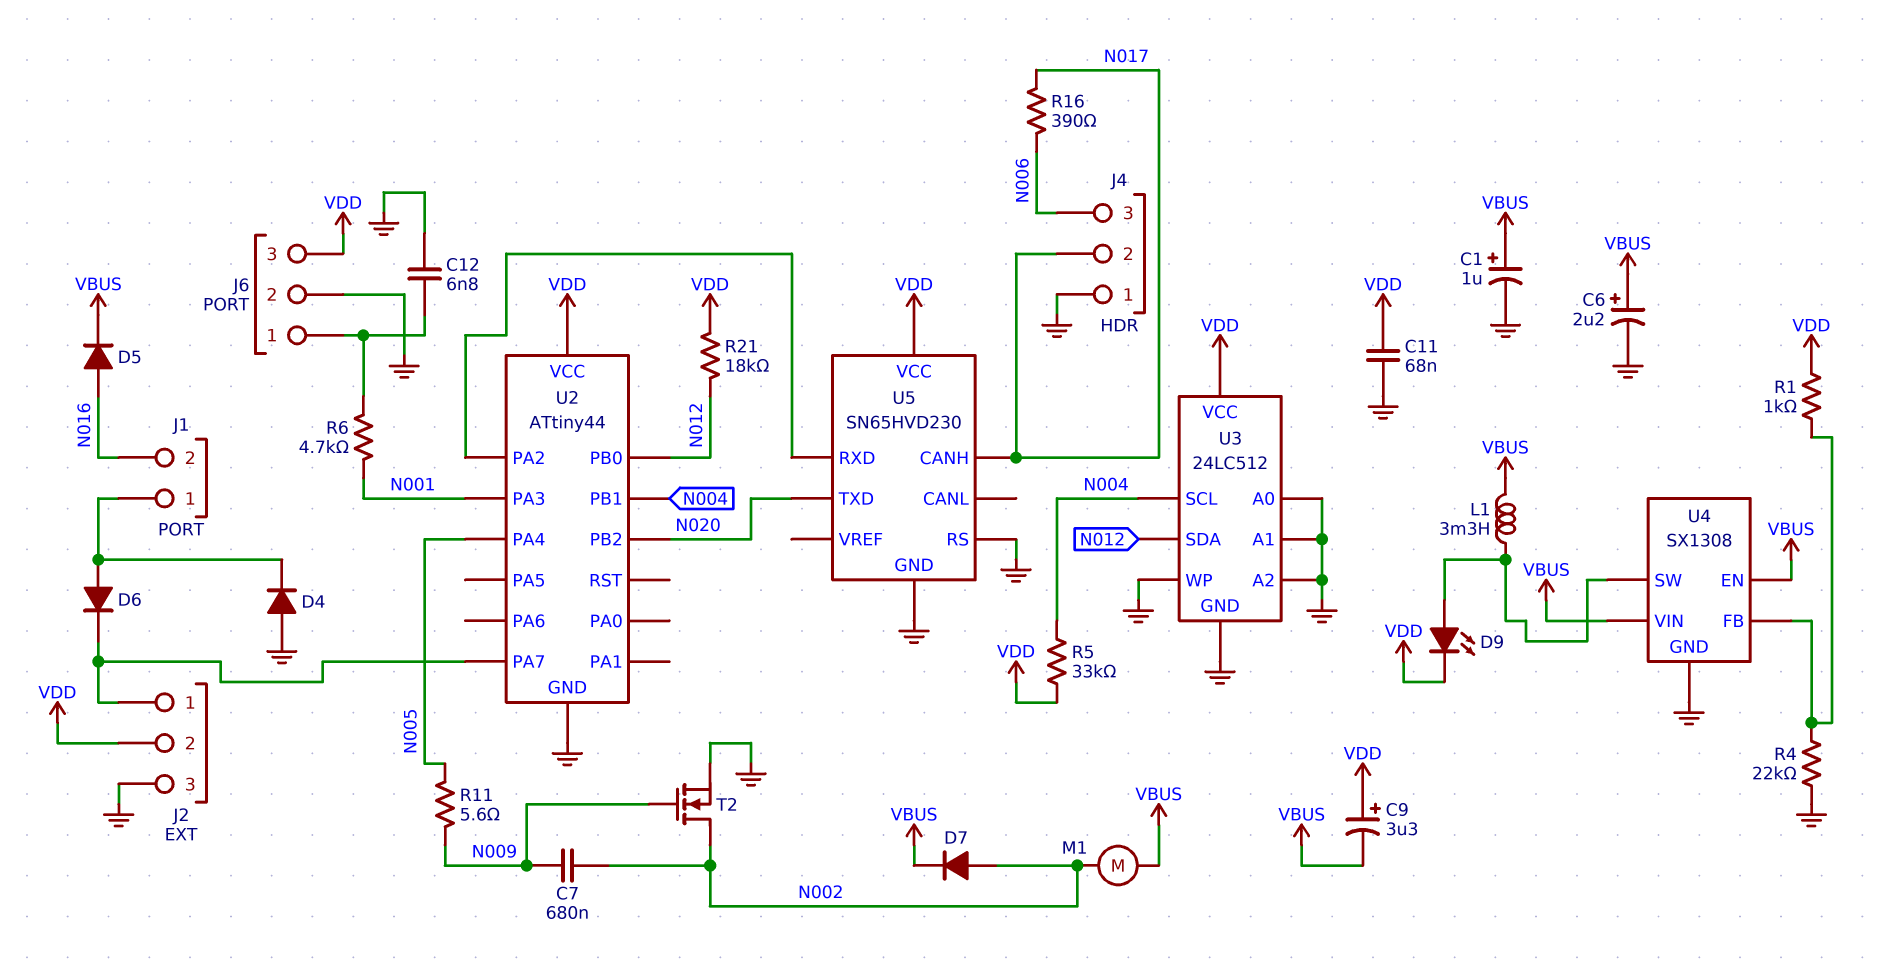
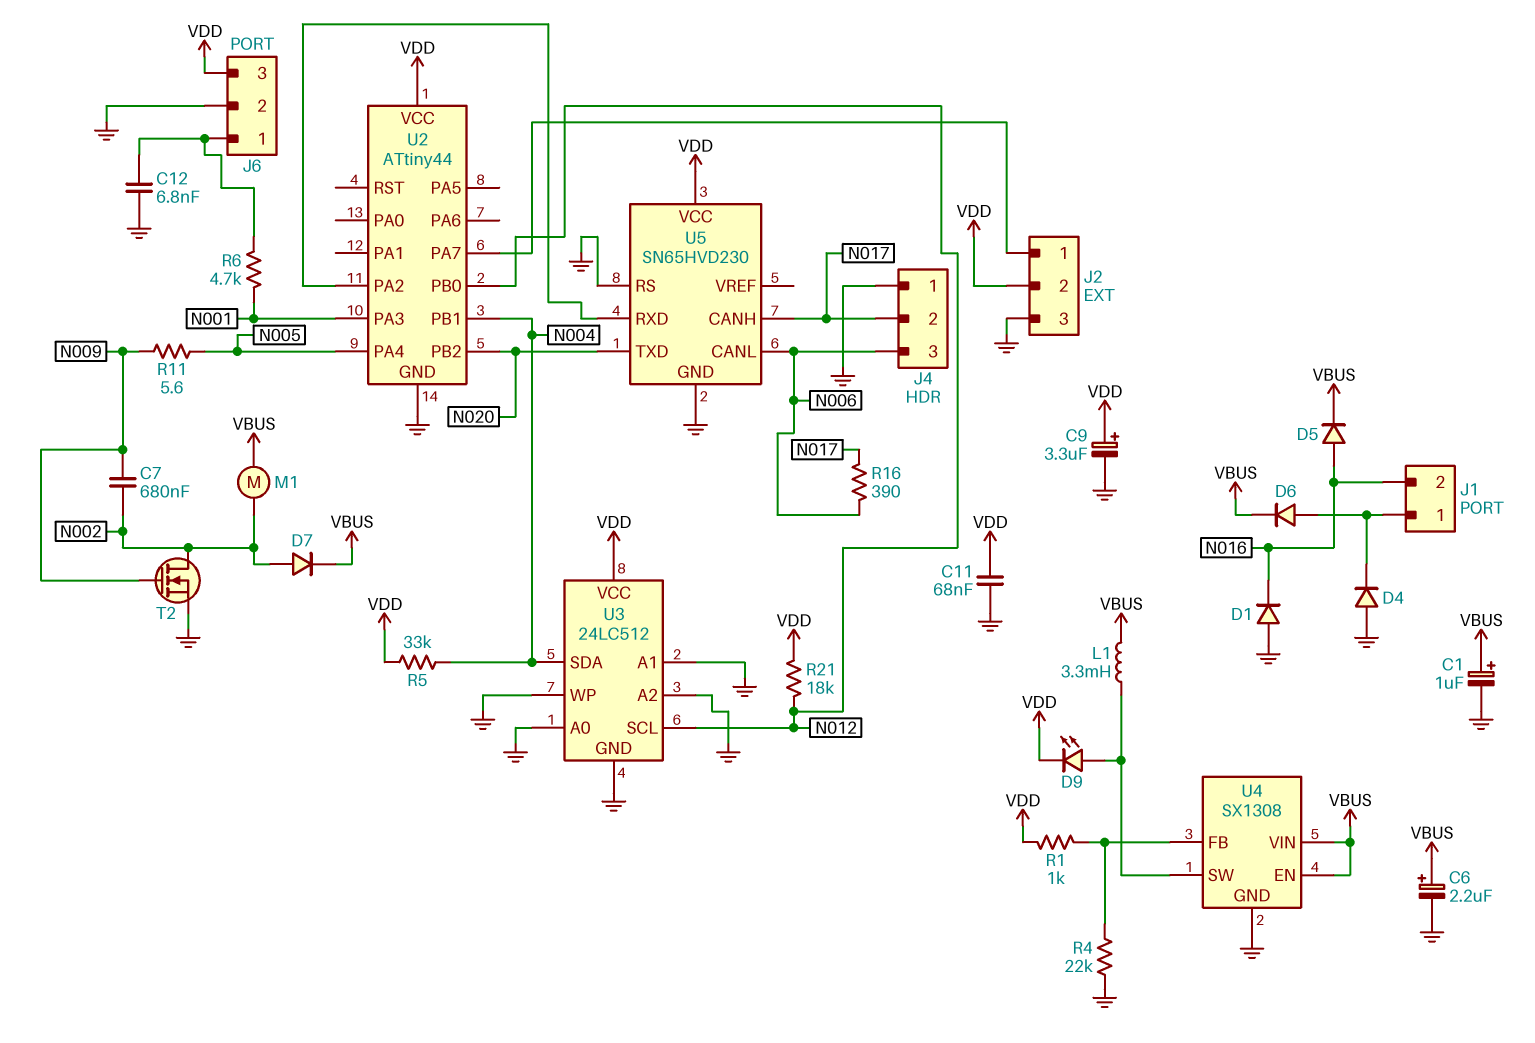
C9: 3.3uF (plus VDD, minus VBUS) -> 3.3uF (plus VDD, minus GND)
D1: none -> diode (A GND, K N016)
D6: diode (A J1/1, K J2/1) -> diode (A J1/1, K VBUS)
U3 pin SCL: N004 -> N012
U3 pin SDA: N012 -> N004
U5 pin CANL: none -> N006

